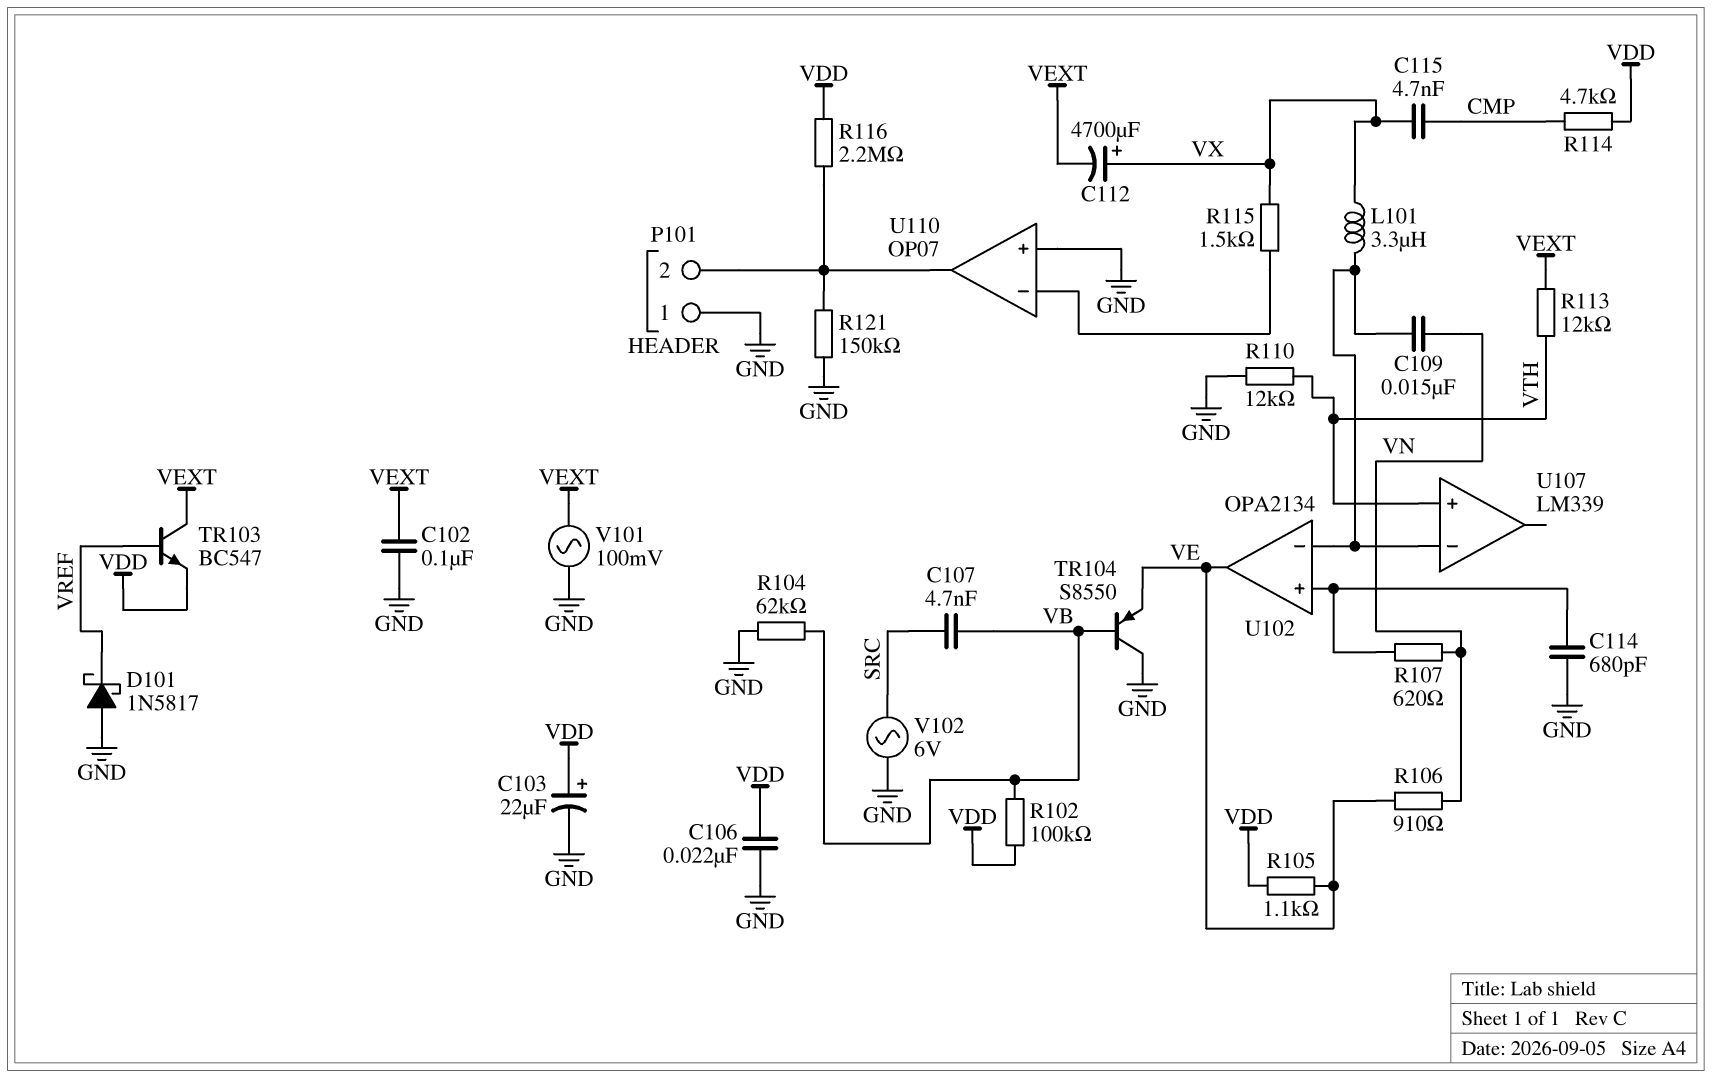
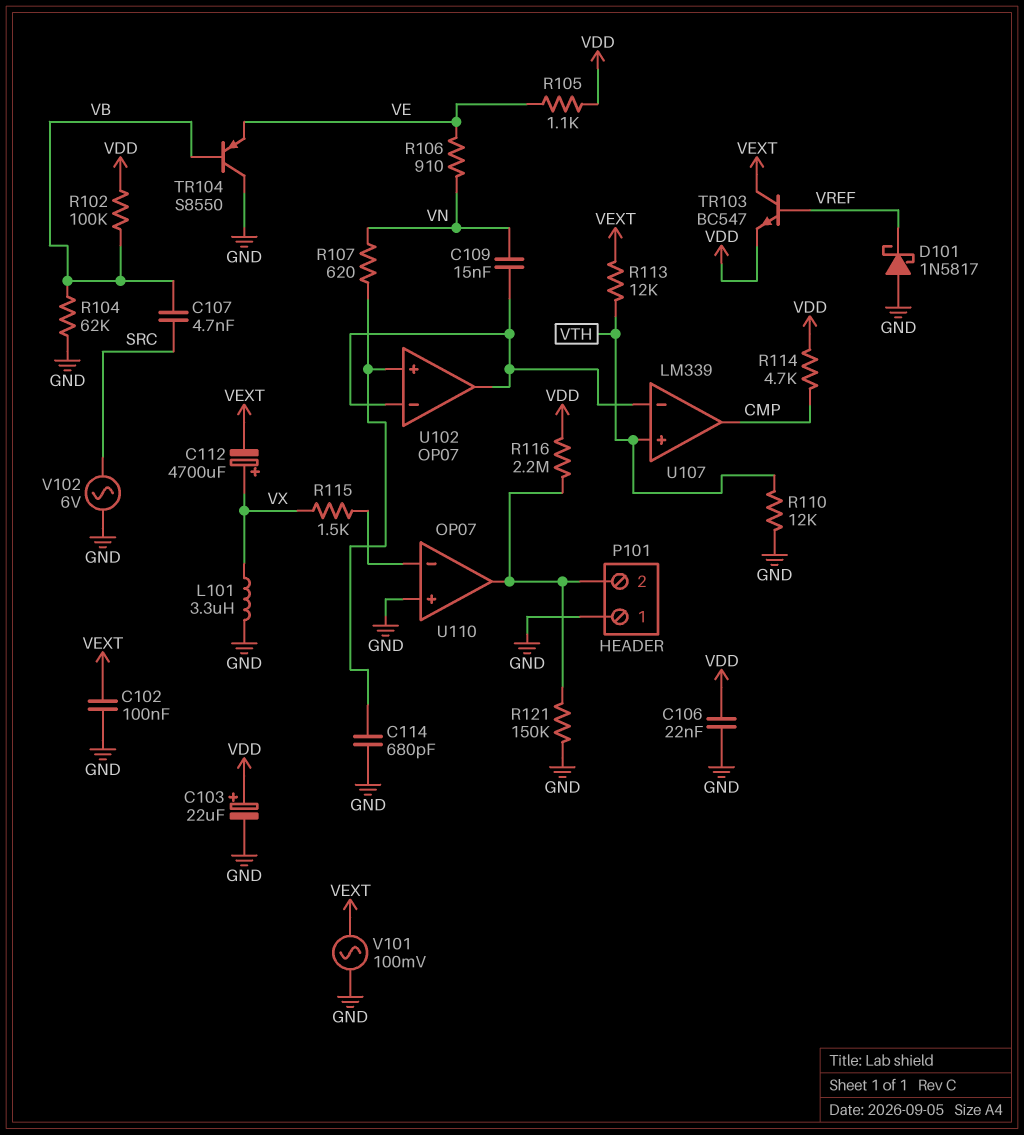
C115: 4.7nF (CMP, VX) -> none
L101: 3.3uH (U102/in-, VX) -> 3.3uH (GND, VX)
U102: OPA2134 -> OP07
U102 pin out: VE -> U102/in-
U107 pin out: none -> CMP

